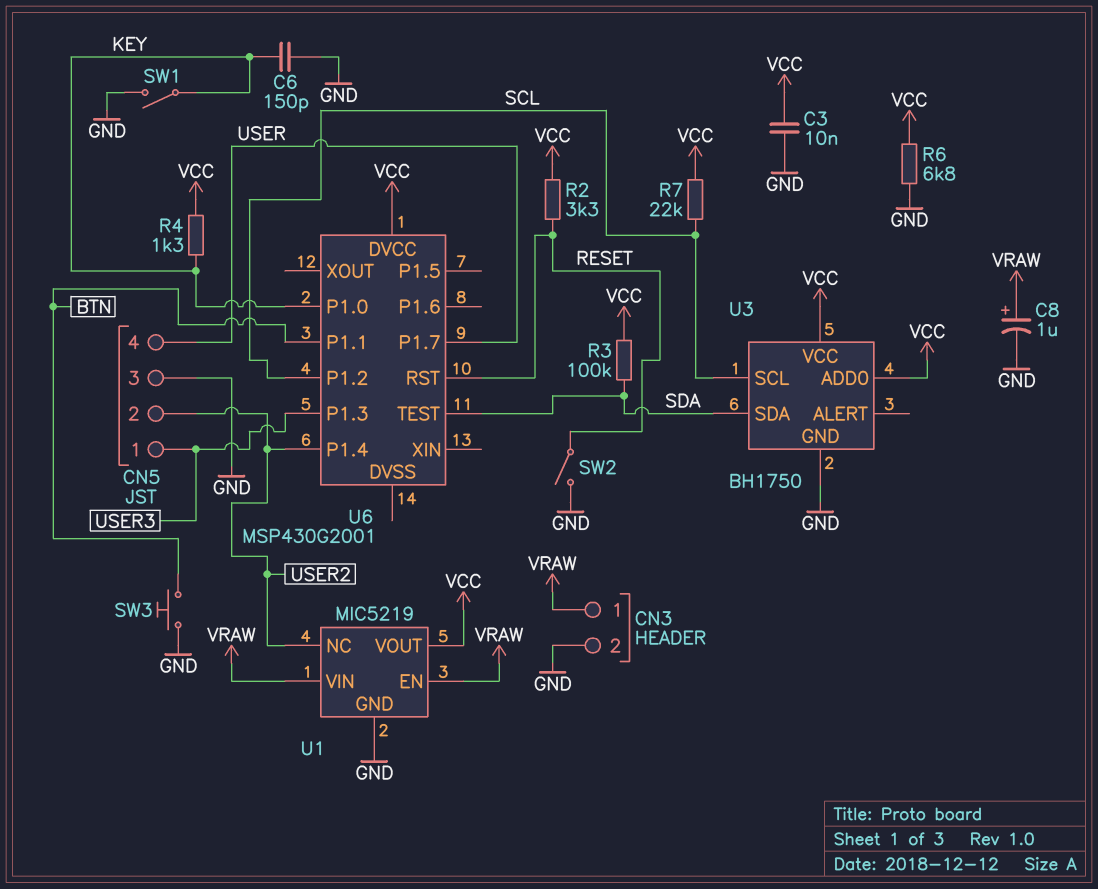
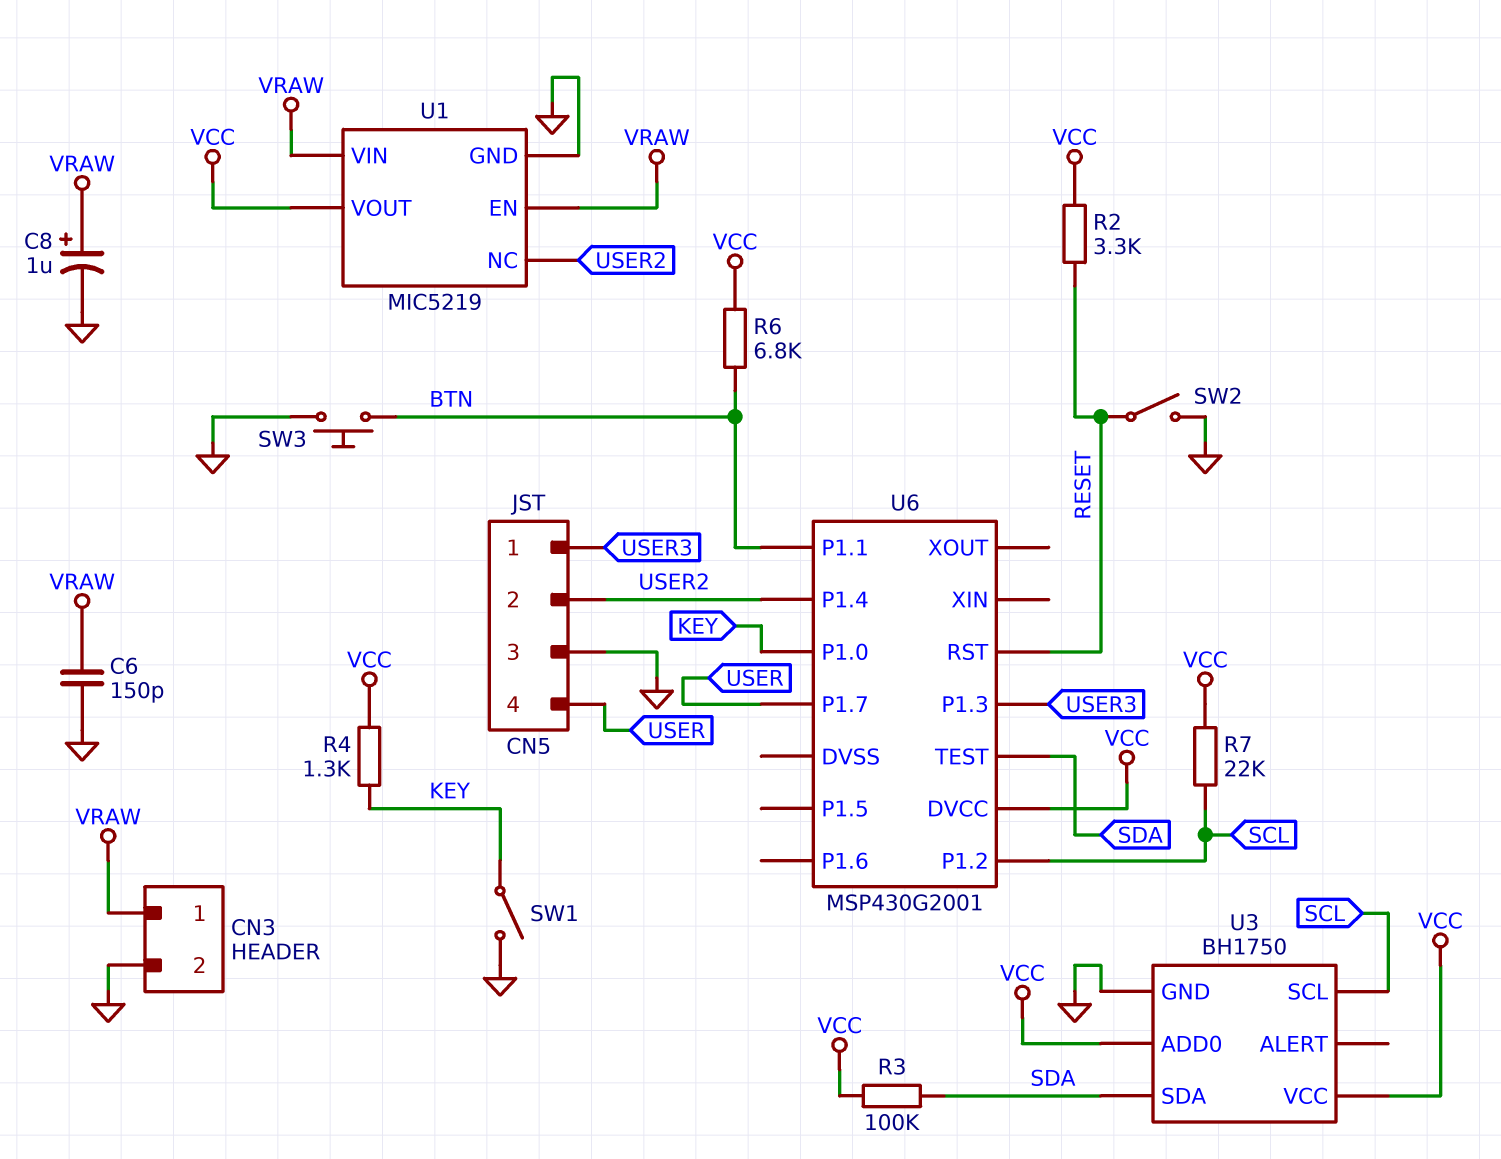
C3: 10nF (GND, VCC) -> none
C6: 150pF (GND, KEY) -> 150pF (GND, VRAW)
R6: 6.8k (GND, VCC) -> 6.8k (BTN, VCC)

